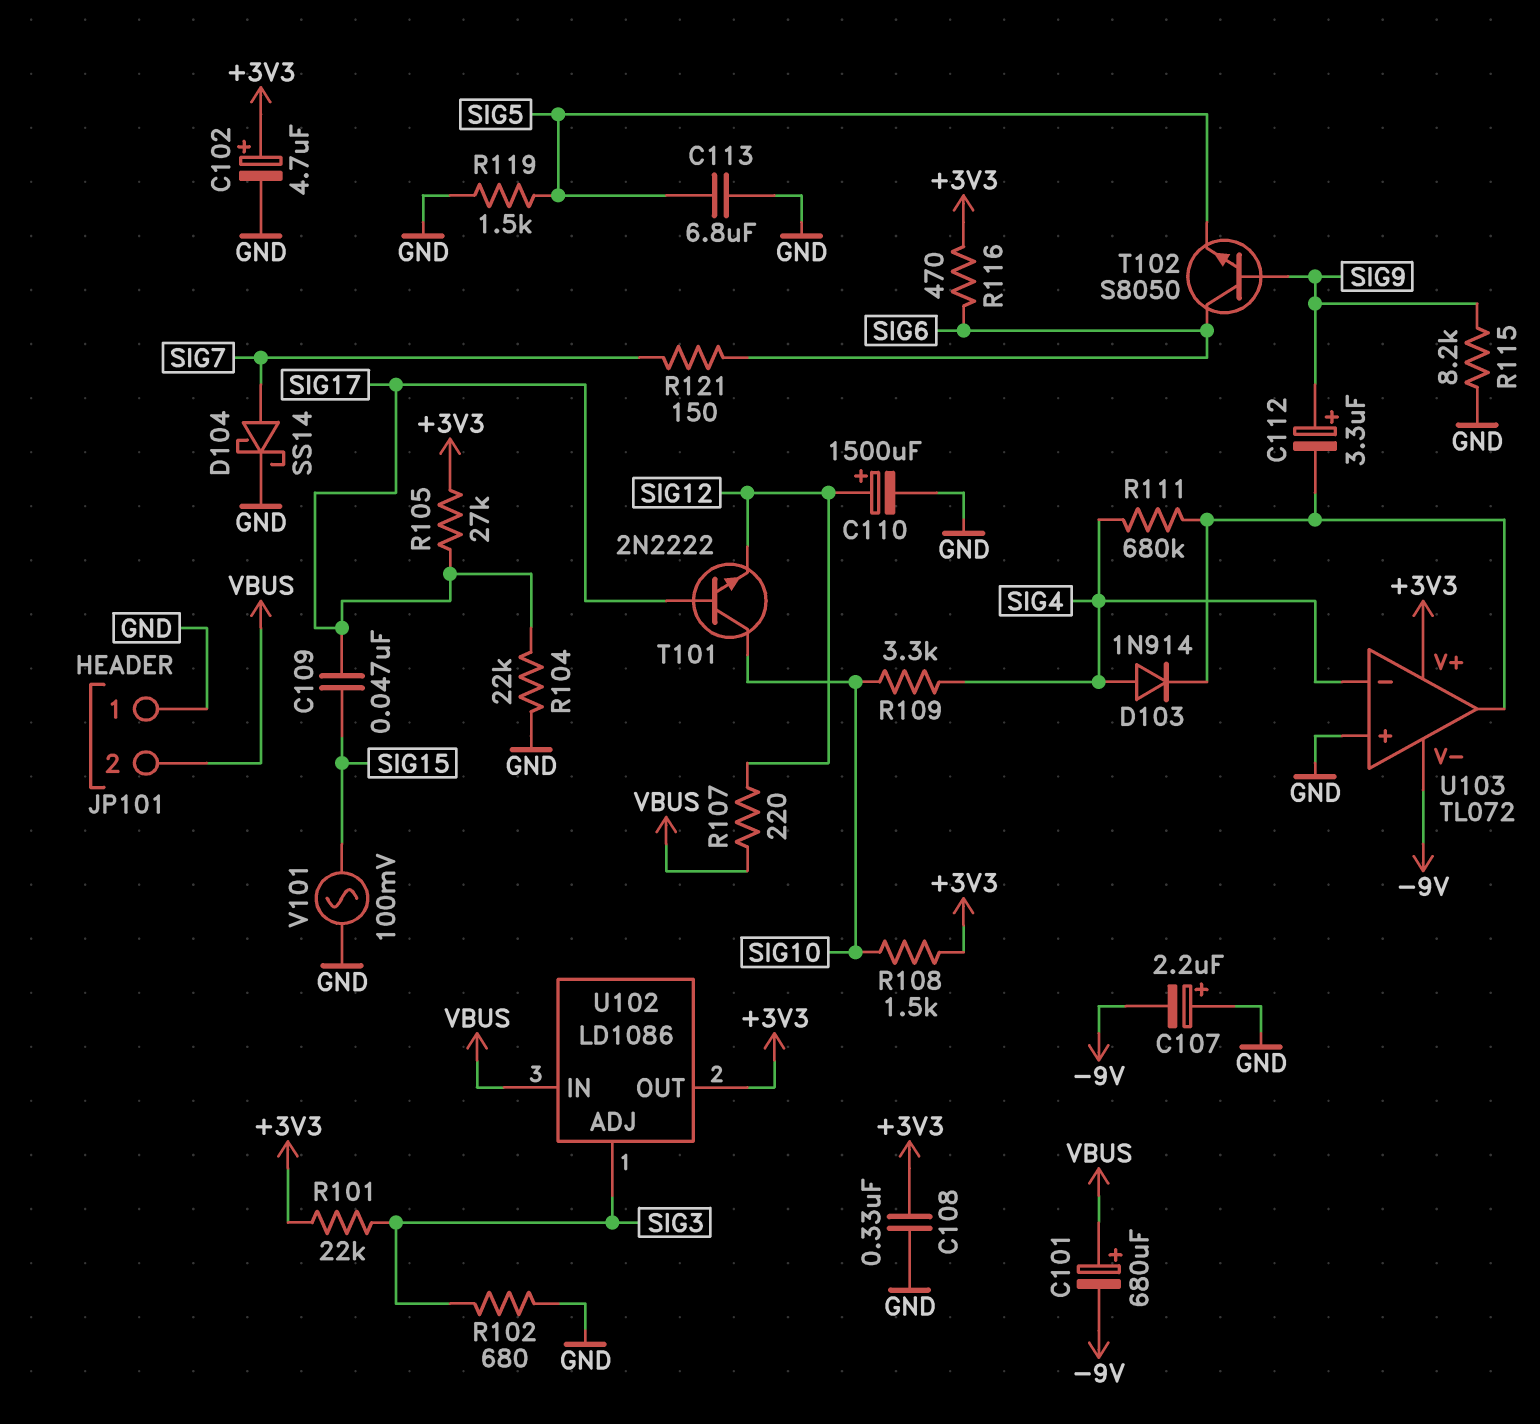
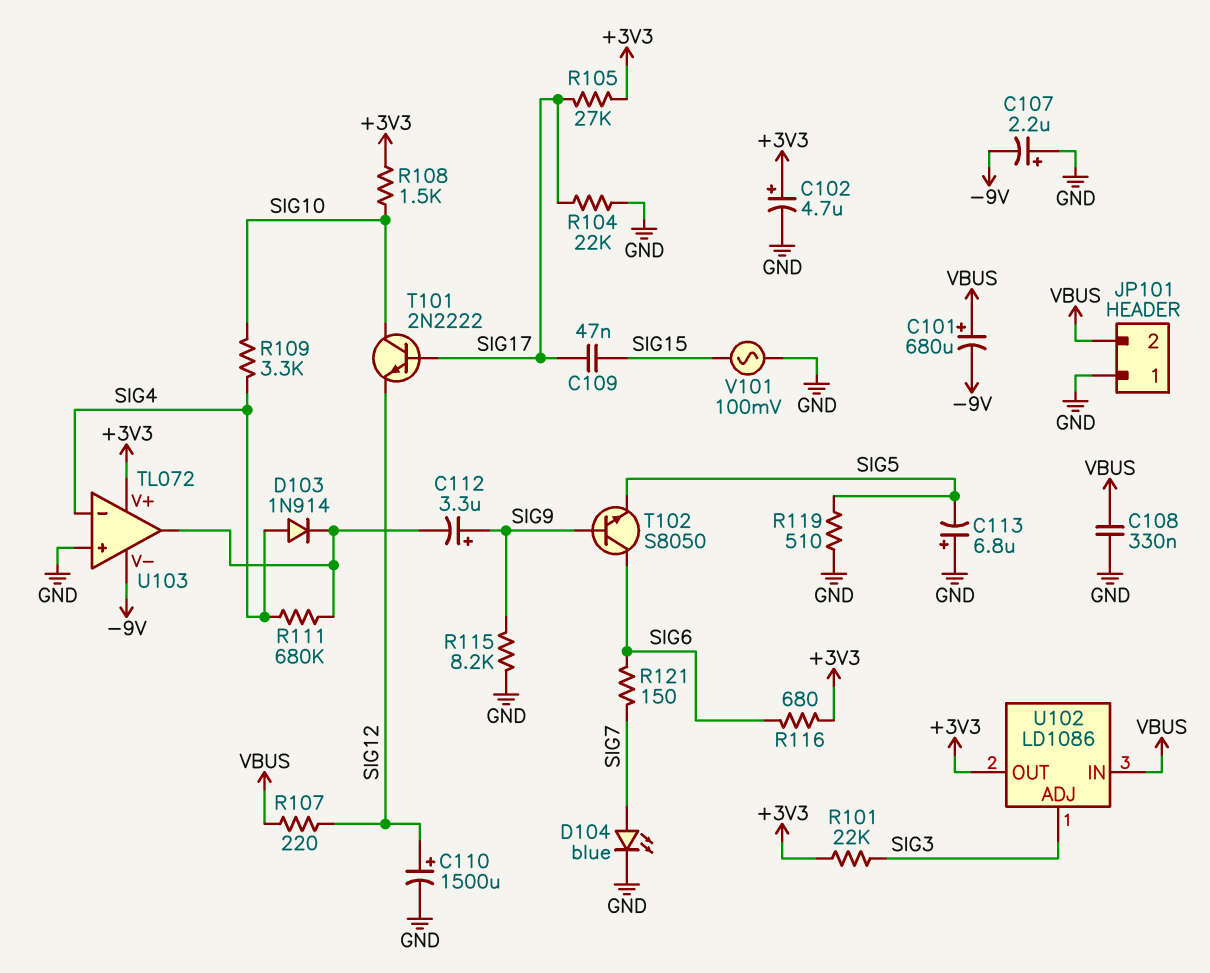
C108: 330nF (+3V3, GND) -> 330nF (GND, VBUS)
C113: 6.8uF (GND, SIG5) -> 6.8uF (plus GND, minus SIG5)
D104: schottky SS14 (A SIG7, K GND) -> LED blue (A SIG7, K GND)
R102: 680 (GND, SIG3) -> none
R116: 470 (+3V3, SIG6) -> 680 (+3V3, SIG6)
R119: 1.5k (GND, SIG5) -> 510 (GND, SIG5)

